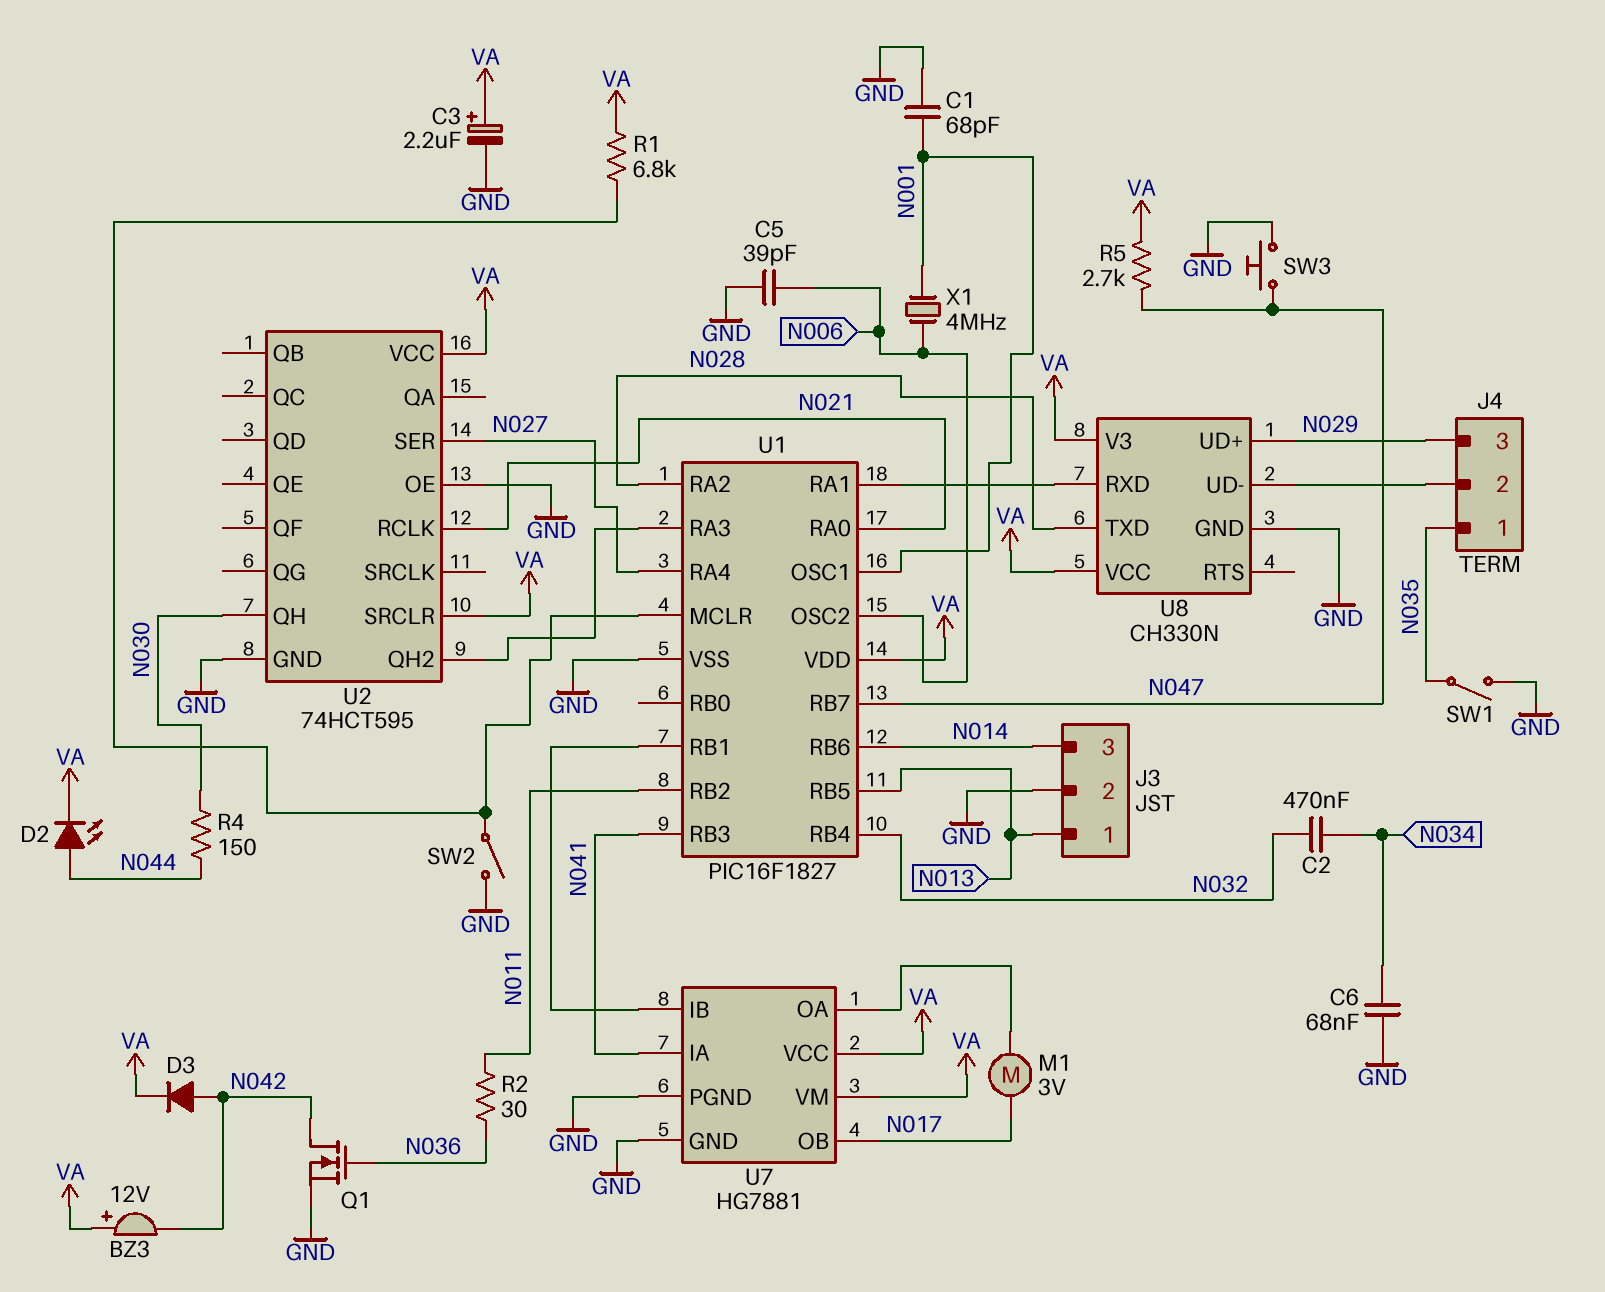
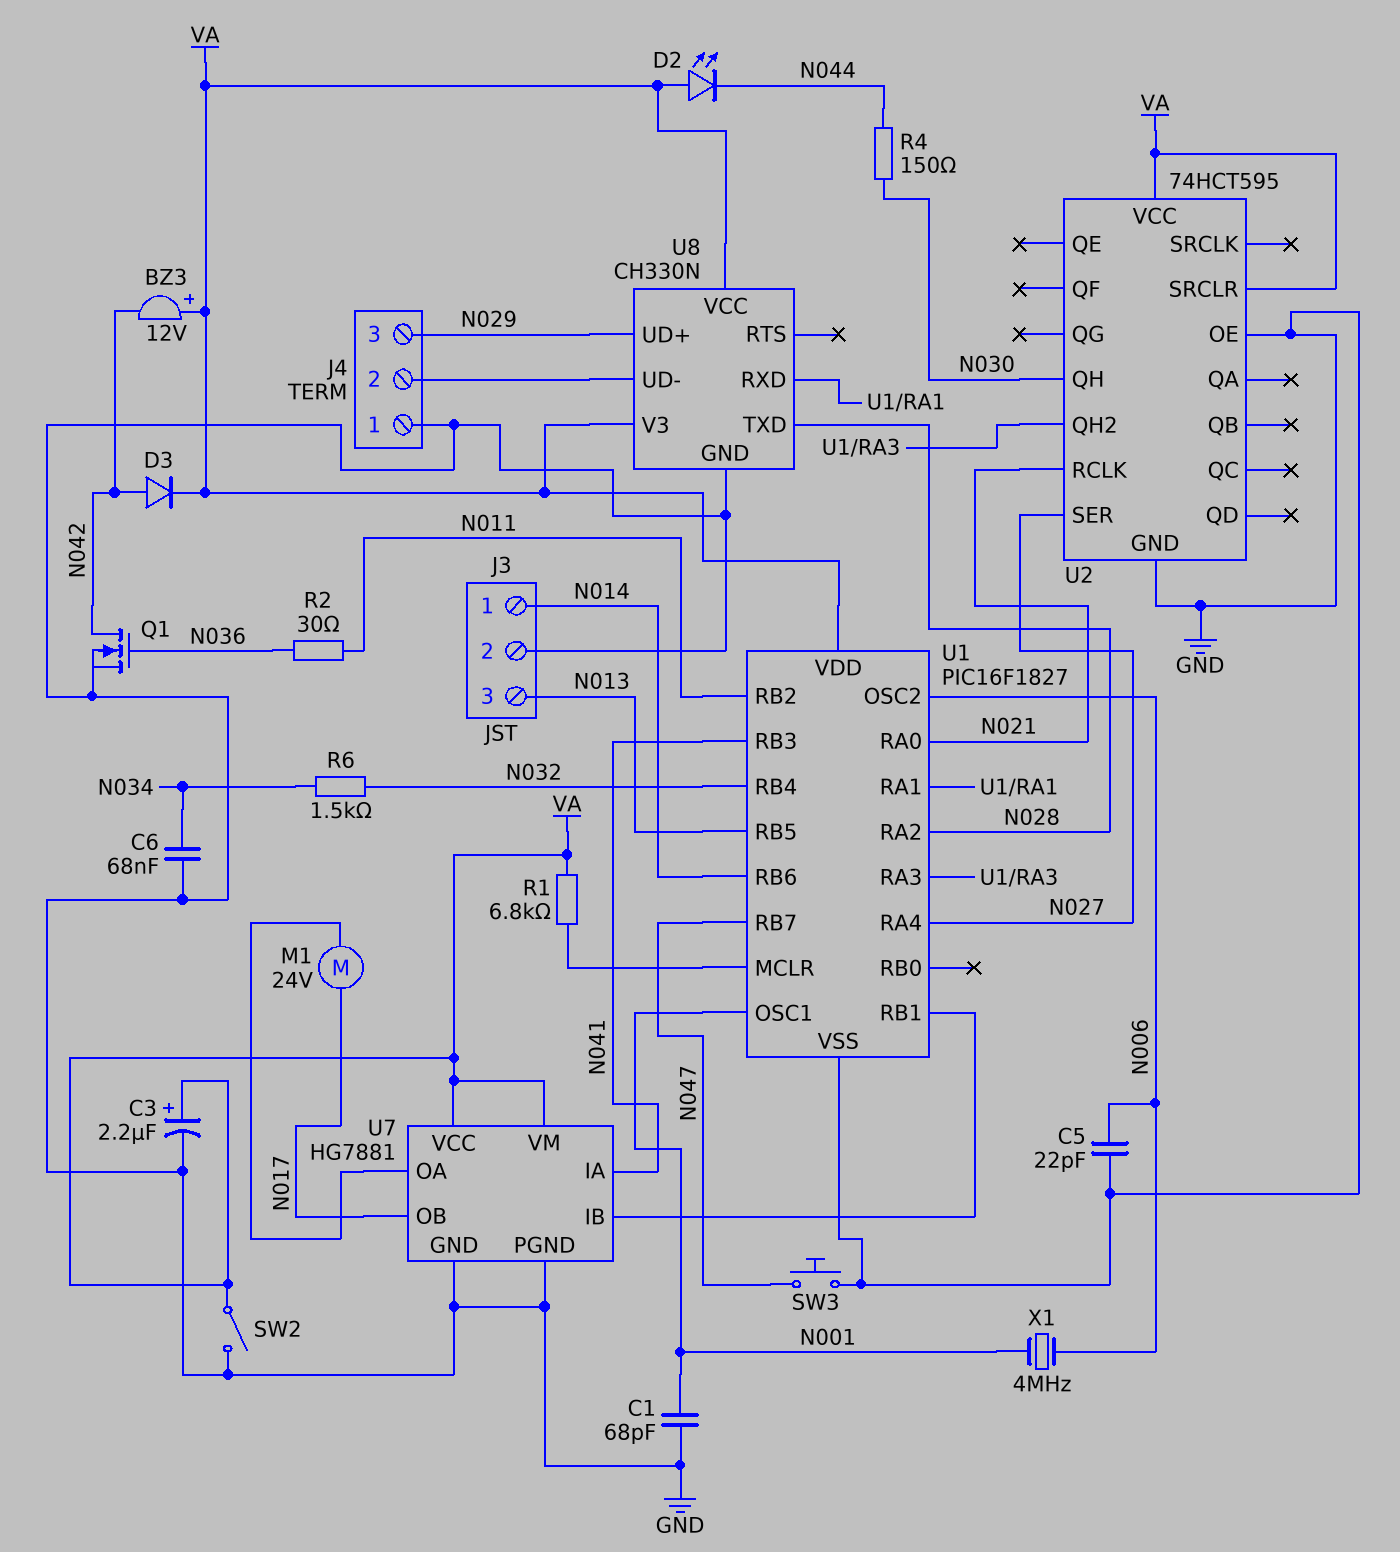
C2: 470nF (N032, N034) -> none
C5: 39pF (GND, N006) -> 22pF (GND, N006)
D2: LED (A N044, K VA) -> LED (A VA, K N044)
J3 pin 1: N013 -> N014
J3 pin 3: N014 -> N013
J4 pin 1: N035 -> GND
M1: motor 3V (N017, U7/OA) -> motor 24V (N017, U7/OA)
R5: 2.7k (N047, VA) -> none
R6: none -> 1.5k (N032, N034)
SW1: switch (GND, N035) -> none
SW2: switch (GND, U1/MCLR) -> switch (GND, VA)

